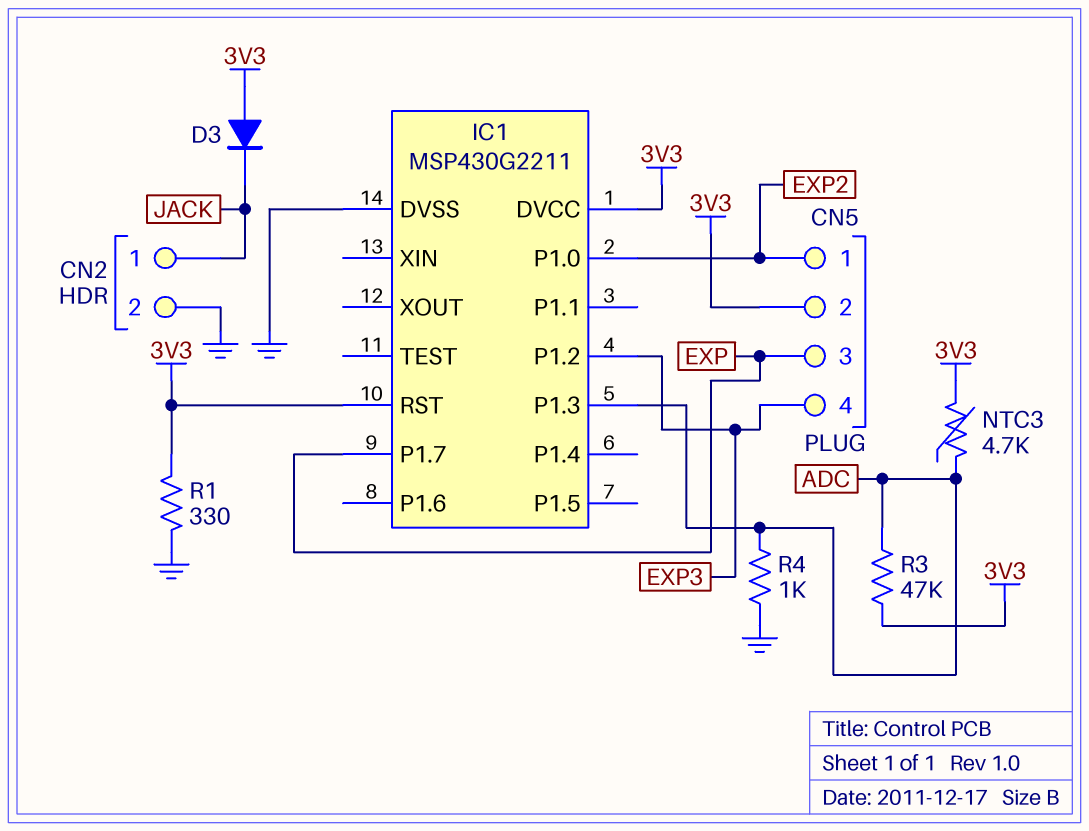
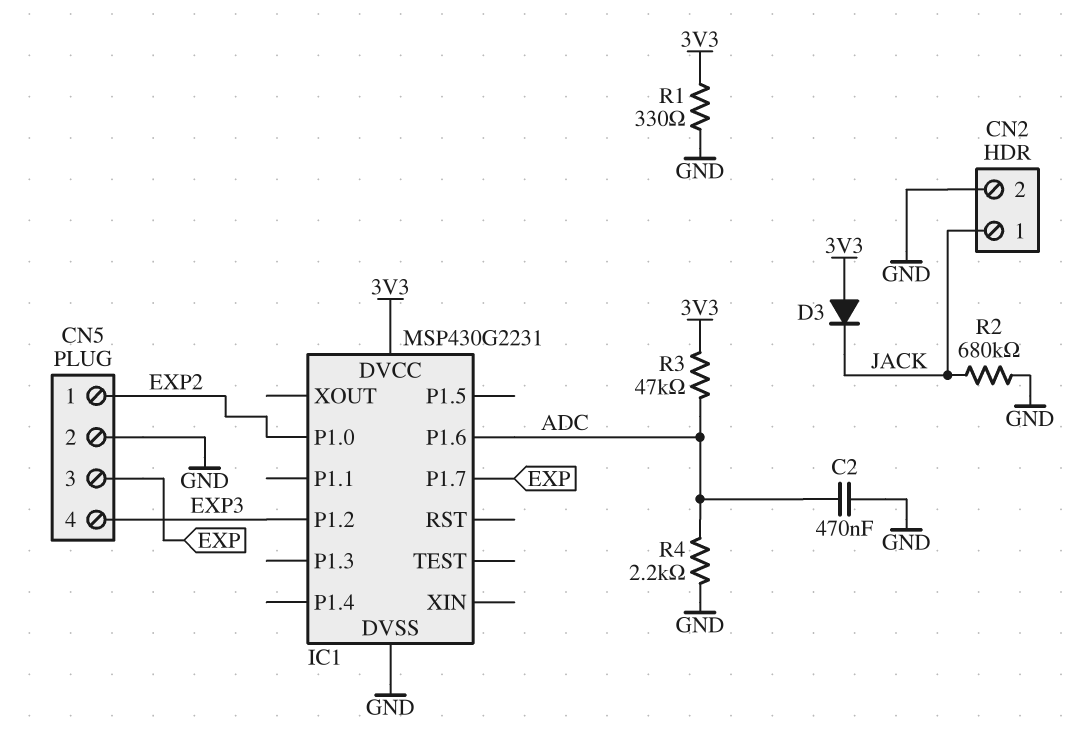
C2: none -> 470nF (ADC, GND)
CN5 pin 2: 3V3 -> GND
IC1: MSP430G2211 -> MSP430G2231
IC1 pin P1.3: ADC -> none
IC1 pin P1.6: none -> ADC
IC1 pin RST: 3V3 -> none
NTC3: 4.7k (3V3, ADC) -> none
R2: none -> 680k (GND, JACK)
R4: 1k (ADC, GND) -> 2.2k (ADC, GND)

